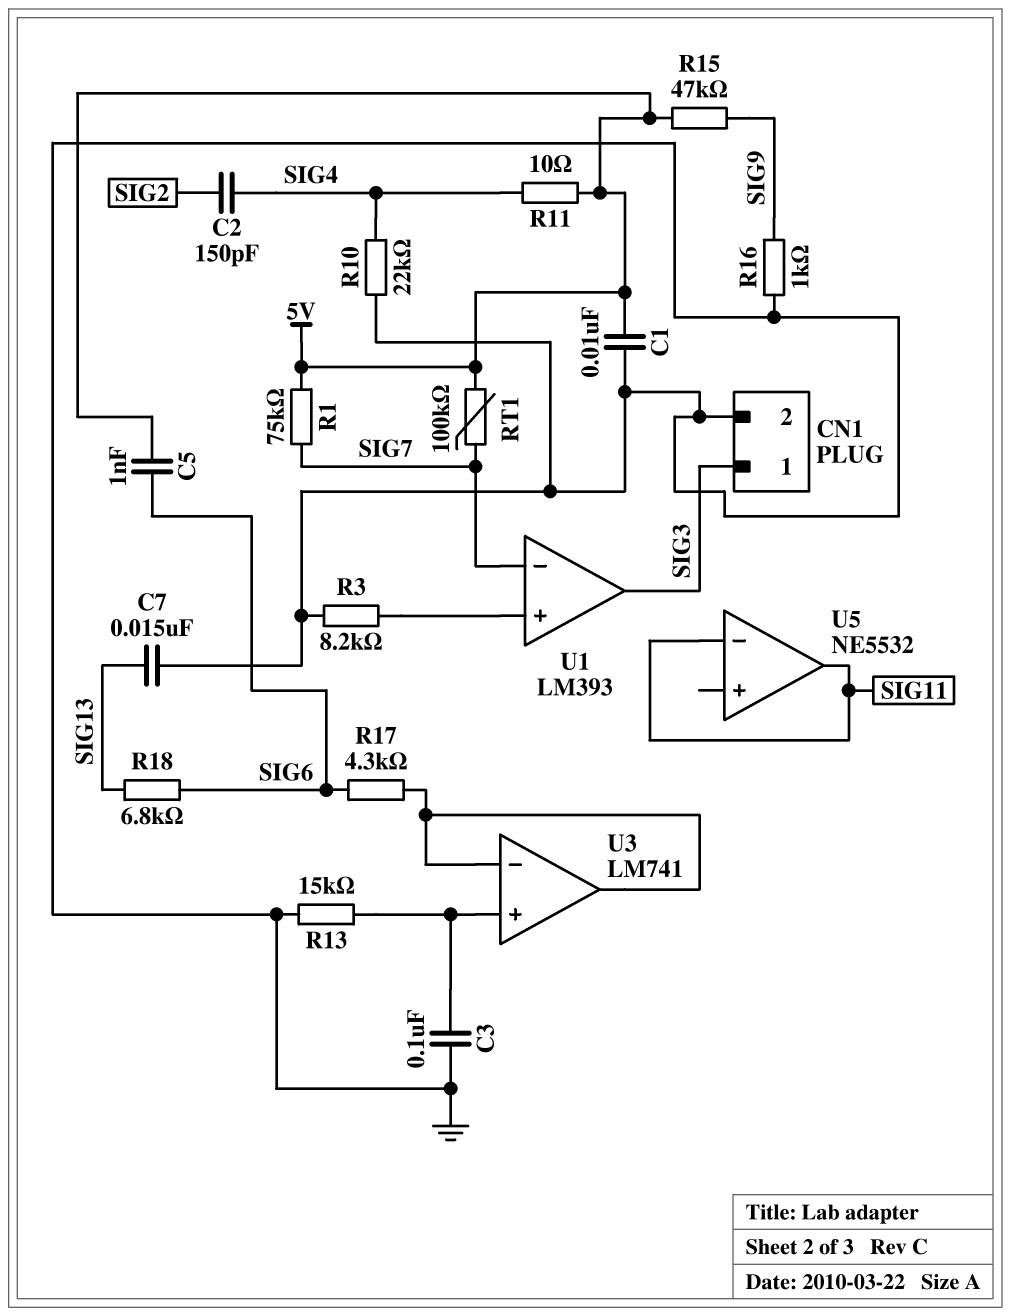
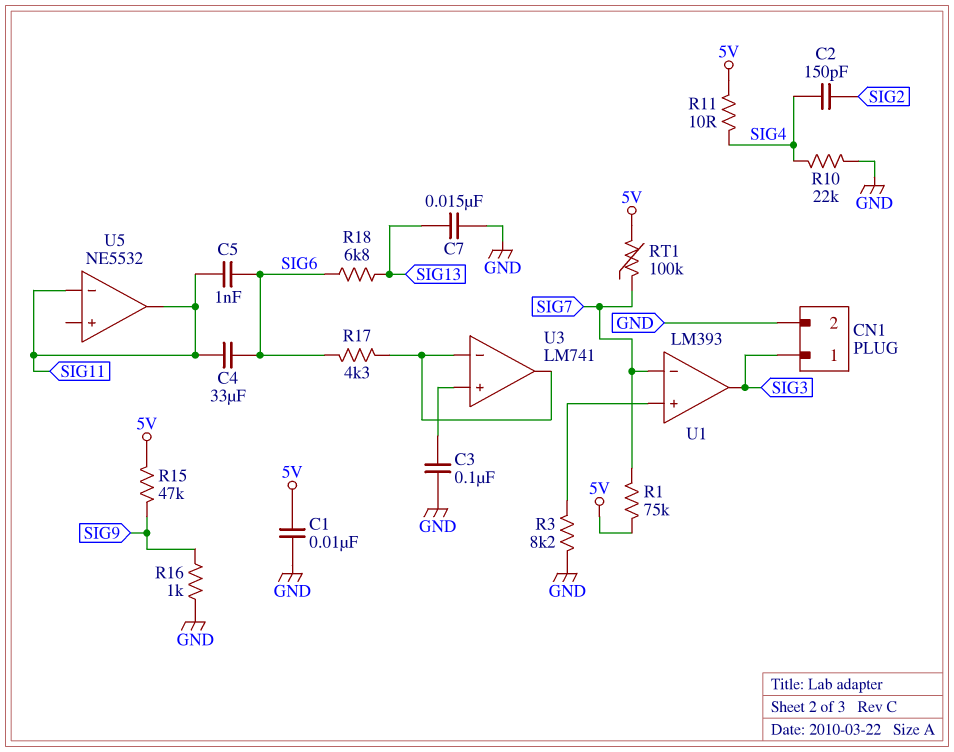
C4: none -> 33uF (SIG6, SIG11)
C5: 1nF (5V, SIG6) -> 1nF (SIG6, SIG11)
R13: 15k (GND, U3/in+) -> none

